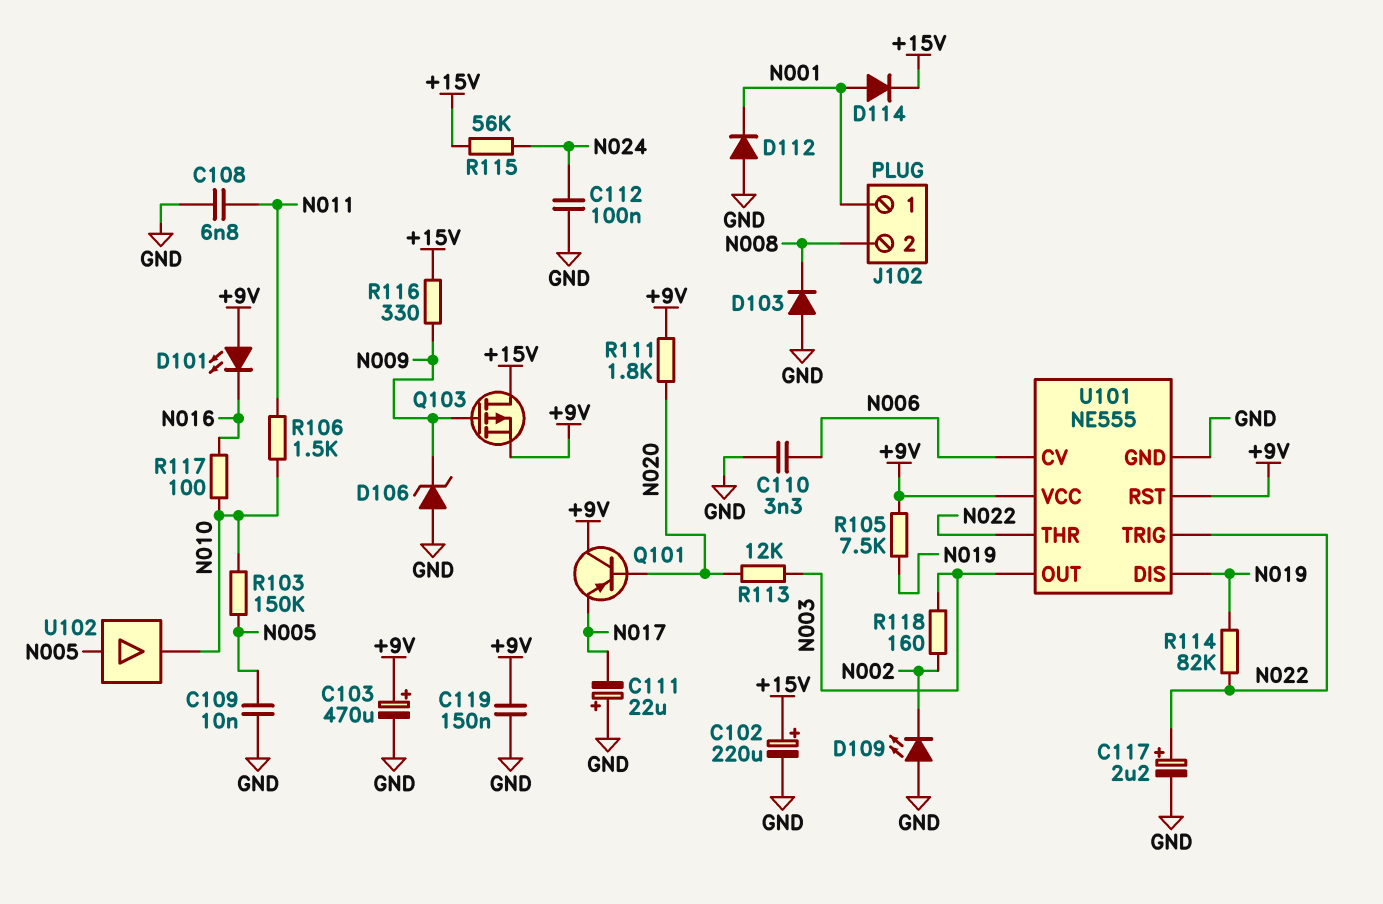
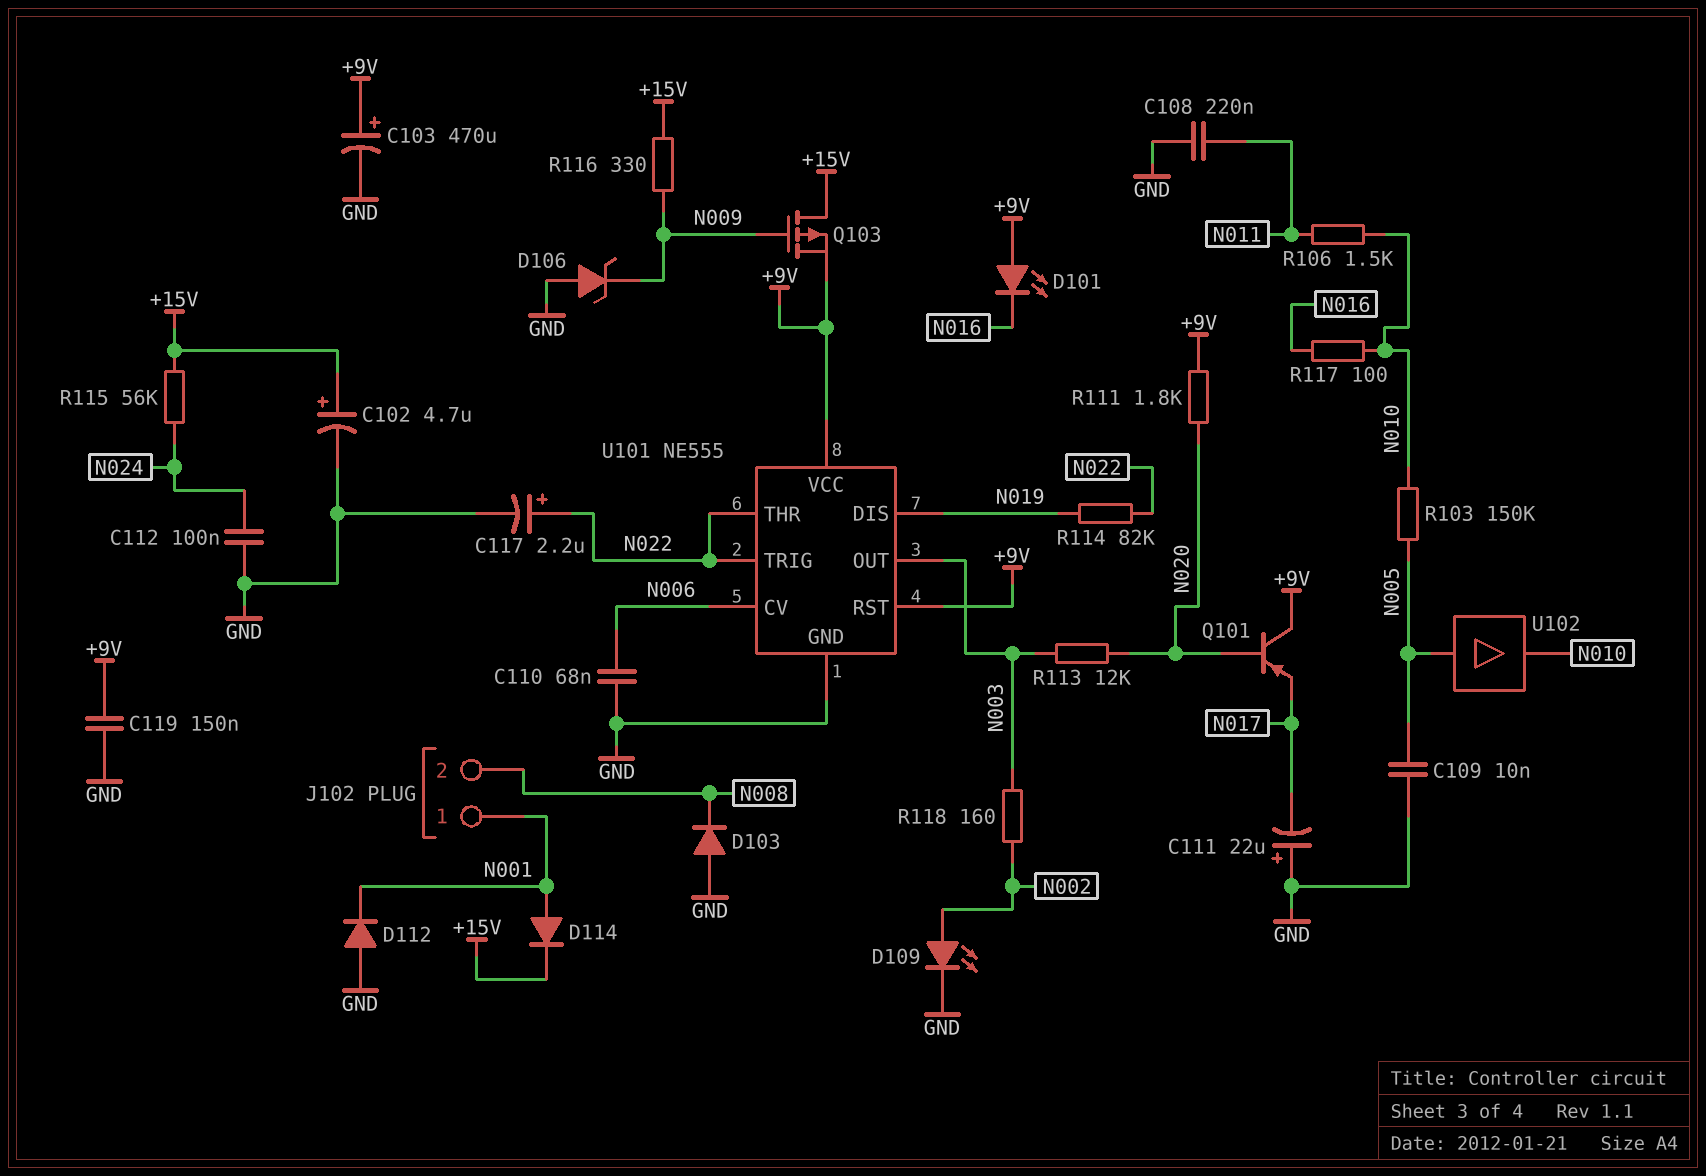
C102: 220uF (plus +15V, minus GND) -> 4.7uF (plus +15V, minus GND)
C108: 6.8nF (GND, N011) -> 220nF (GND, N011)
C110: 3.3nF (GND, N006) -> 68nF (GND, N006)
D109: LED (A GND, K N002) -> LED (A N002, K GND)
R105: 7.5k (+9V, N019) -> none

